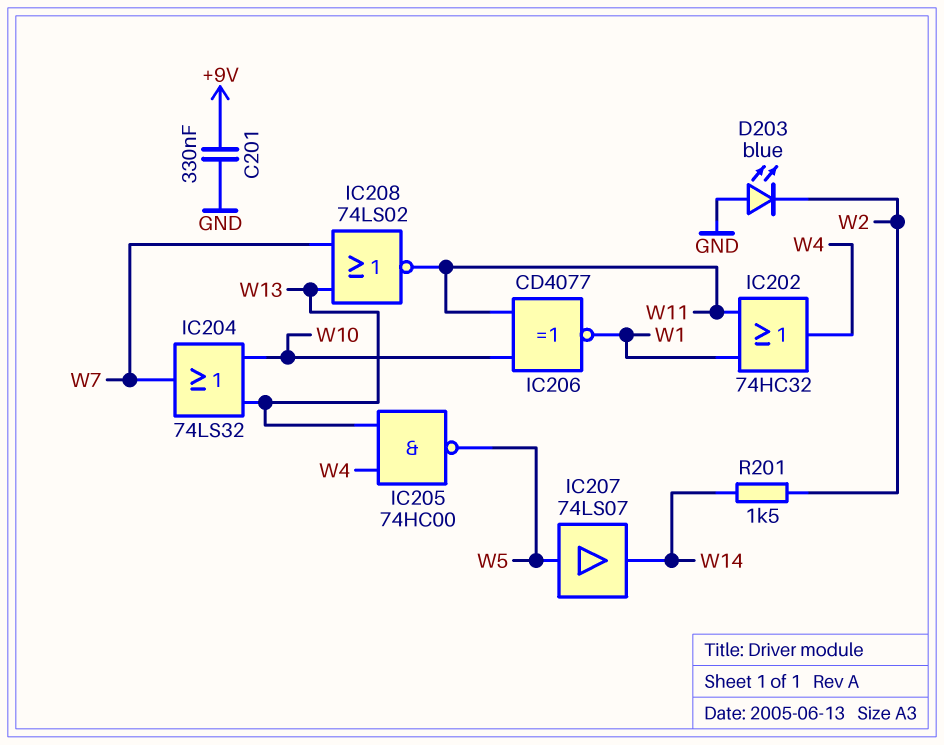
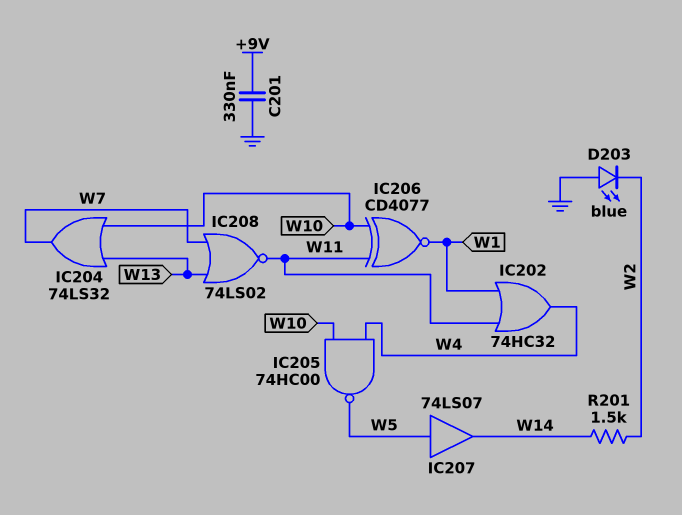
IC205: NAND 74HC00 (in W4, in W13, out W5) -> NAND 74HC00 (in W4, in W10, out W5)

